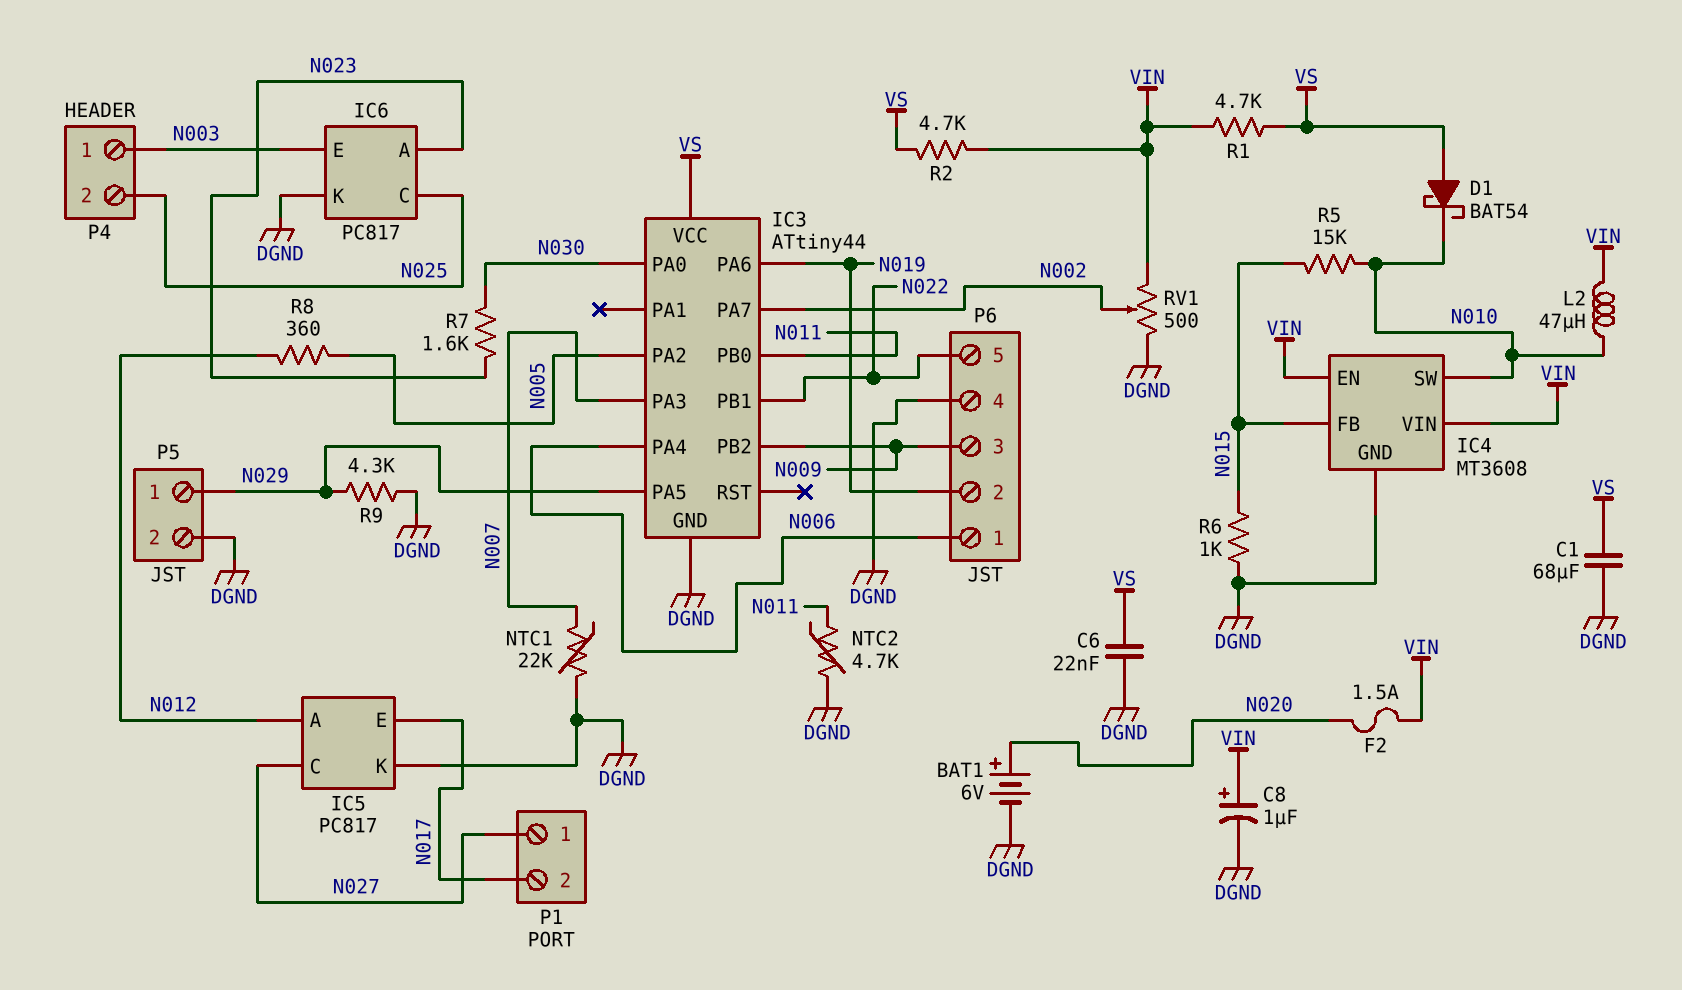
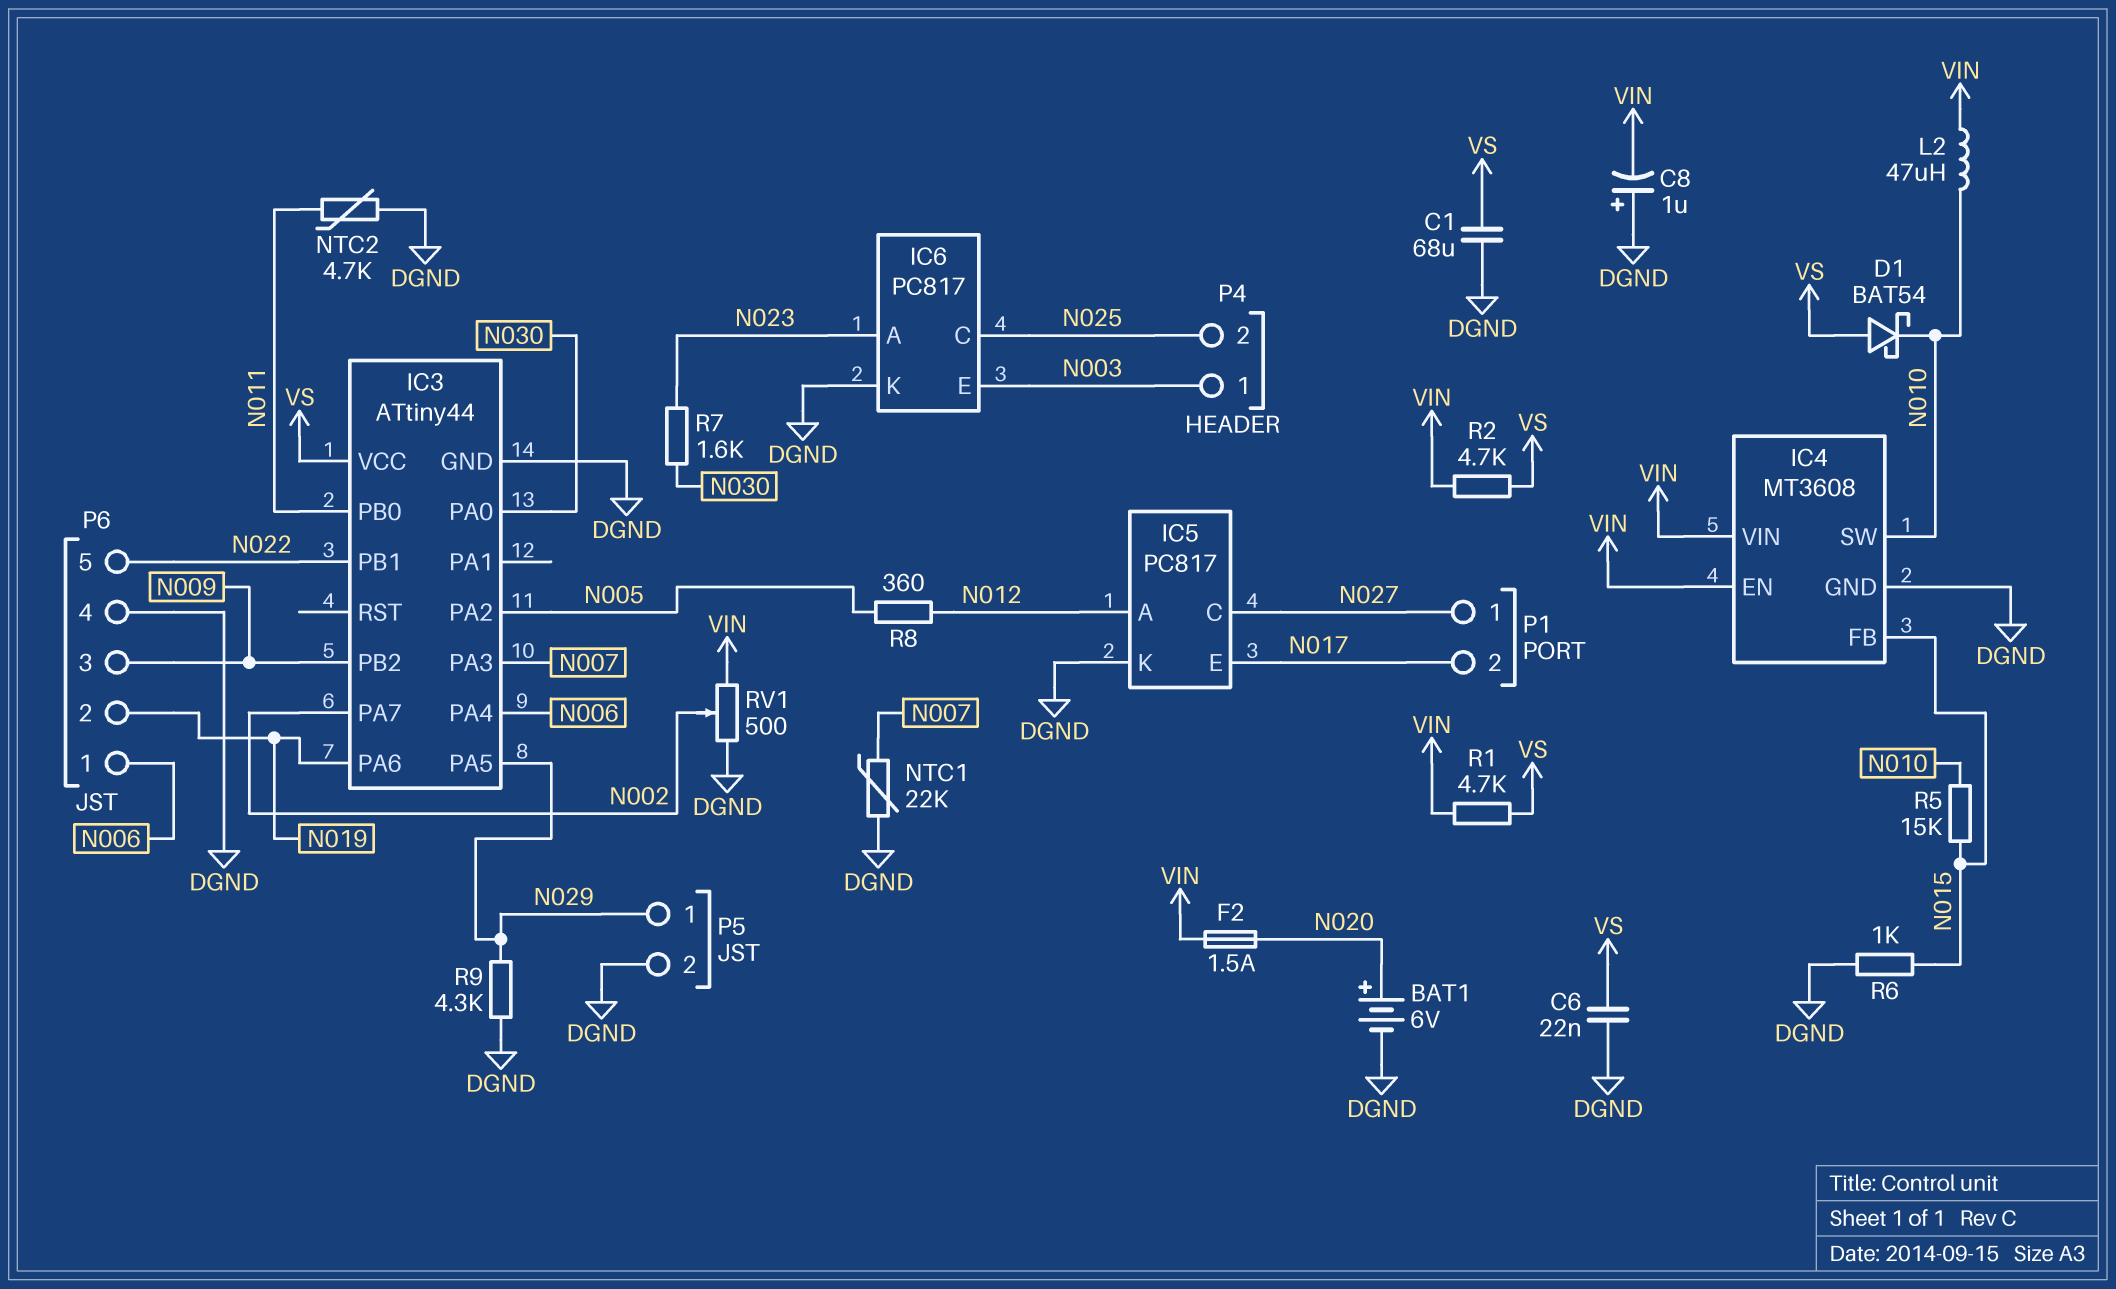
C8: 1uF (plus VIN, minus DGND) -> 1uF (plus DGND, minus VIN)

